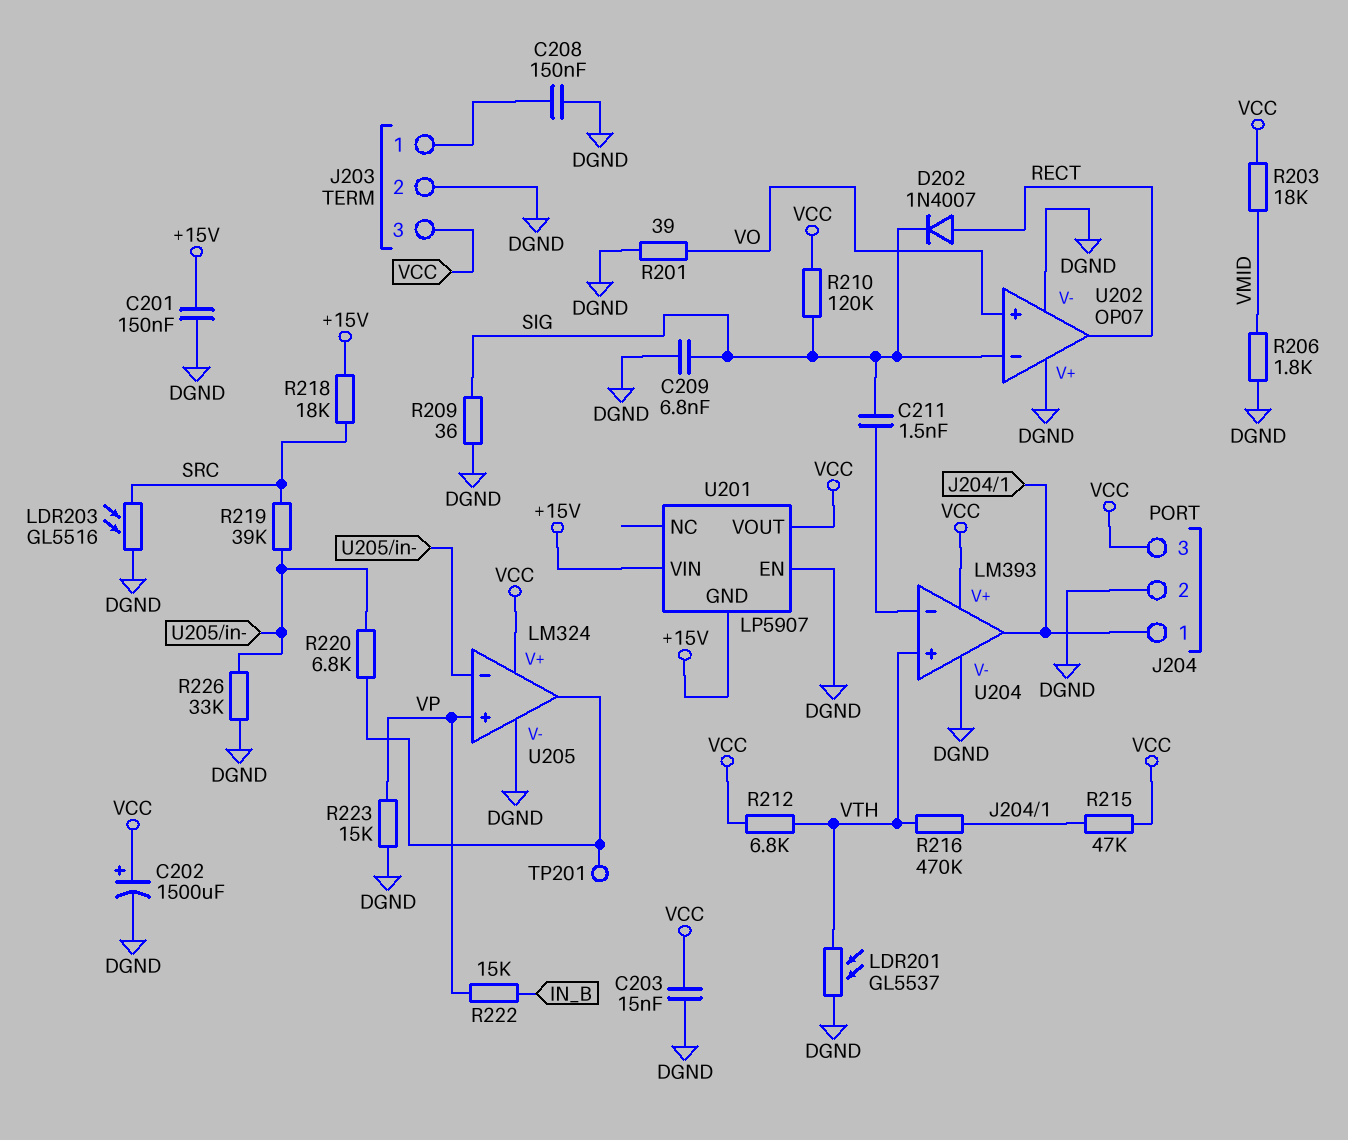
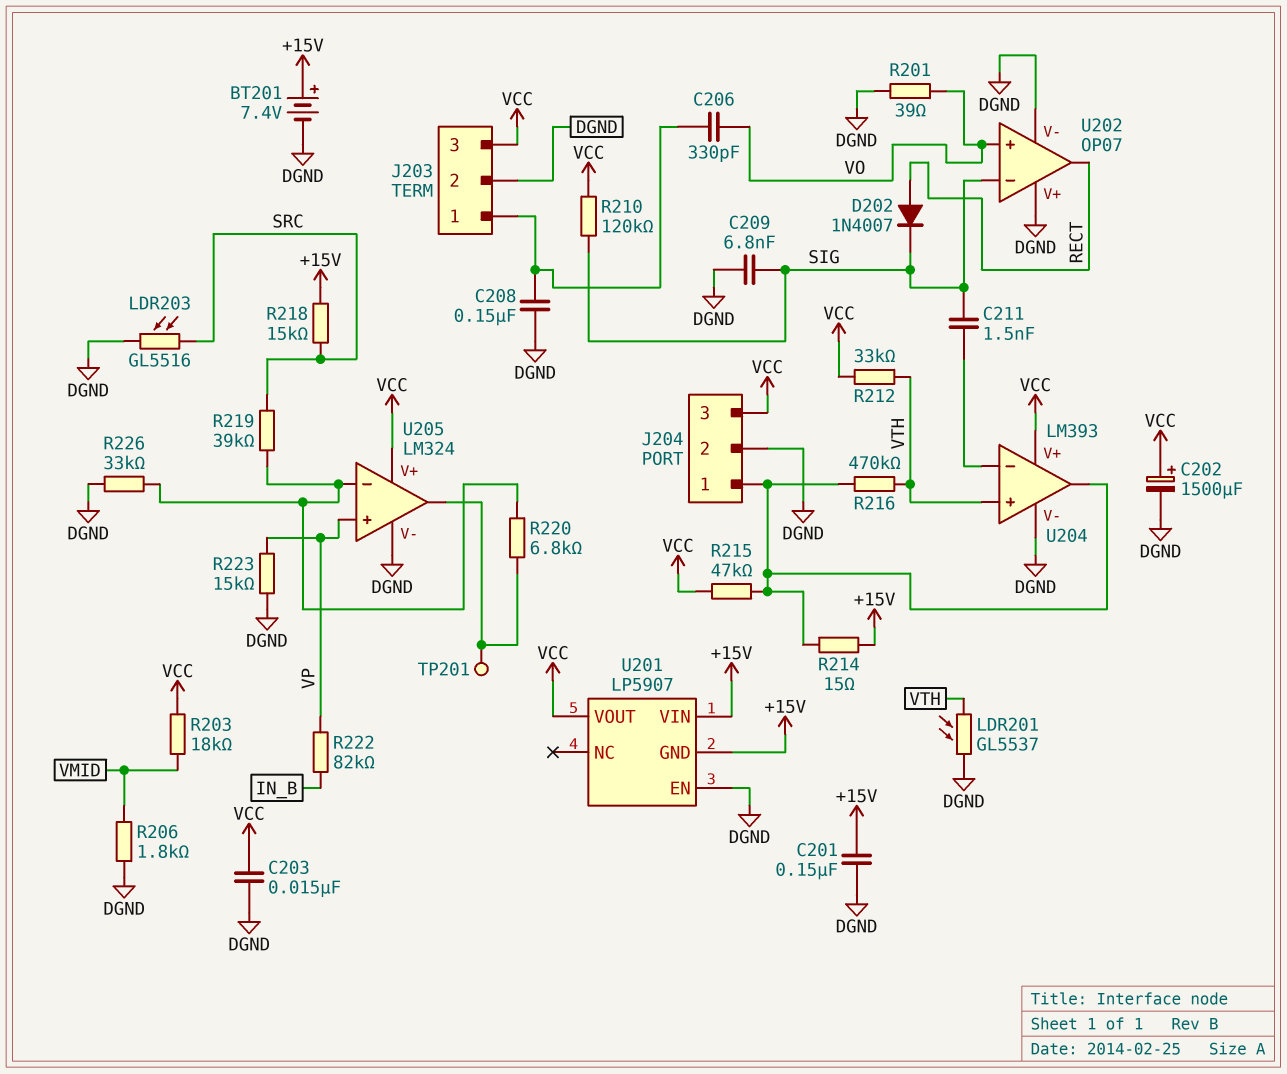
BT201: none -> 7.4V (plus +15V, minus DGND)
C206: none -> 330pF (J203/1, VO)
R209: 36 (DGND, SIG) -> none
R212: 6.8k (VCC, VTH) -> 33k (VCC, VTH)
R214: none -> 15 (+15V, J204/1)
R218: 18k (+15V, SRC) -> 15k (+15V, SRC)
R222: 15k (IN_B, VP) -> 82k (IN_B, VP)

